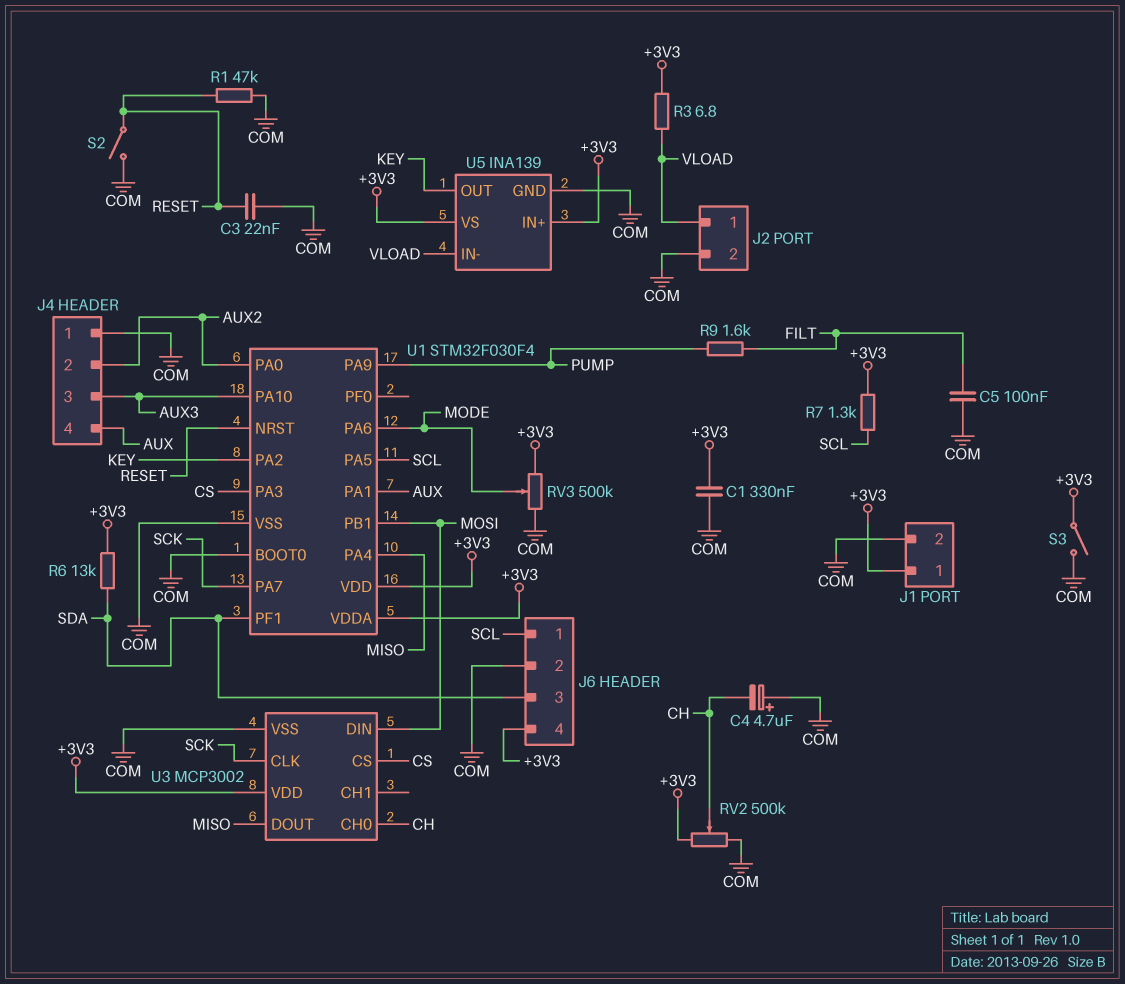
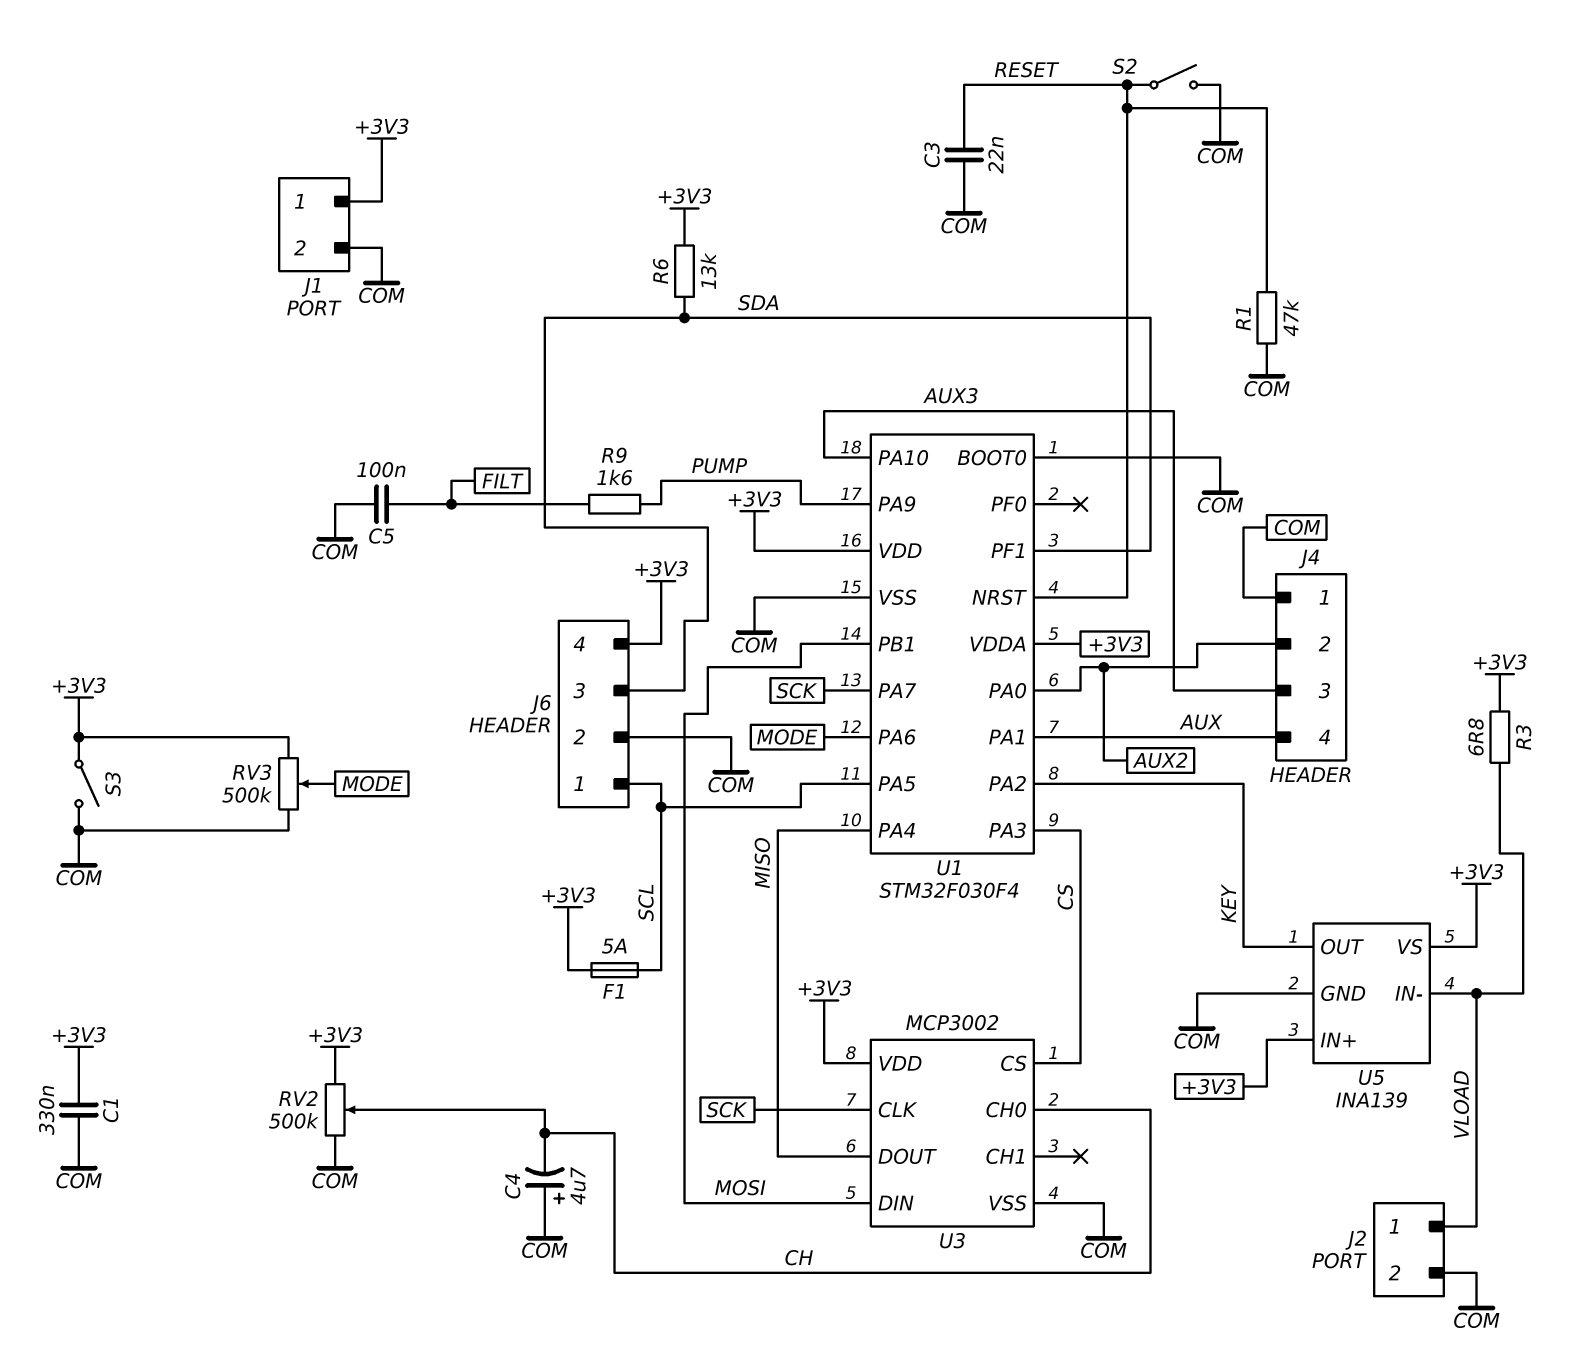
F1: none -> 5A (+3V3, SCL)
R7: 1.3k (+3V3, SCL) -> none

